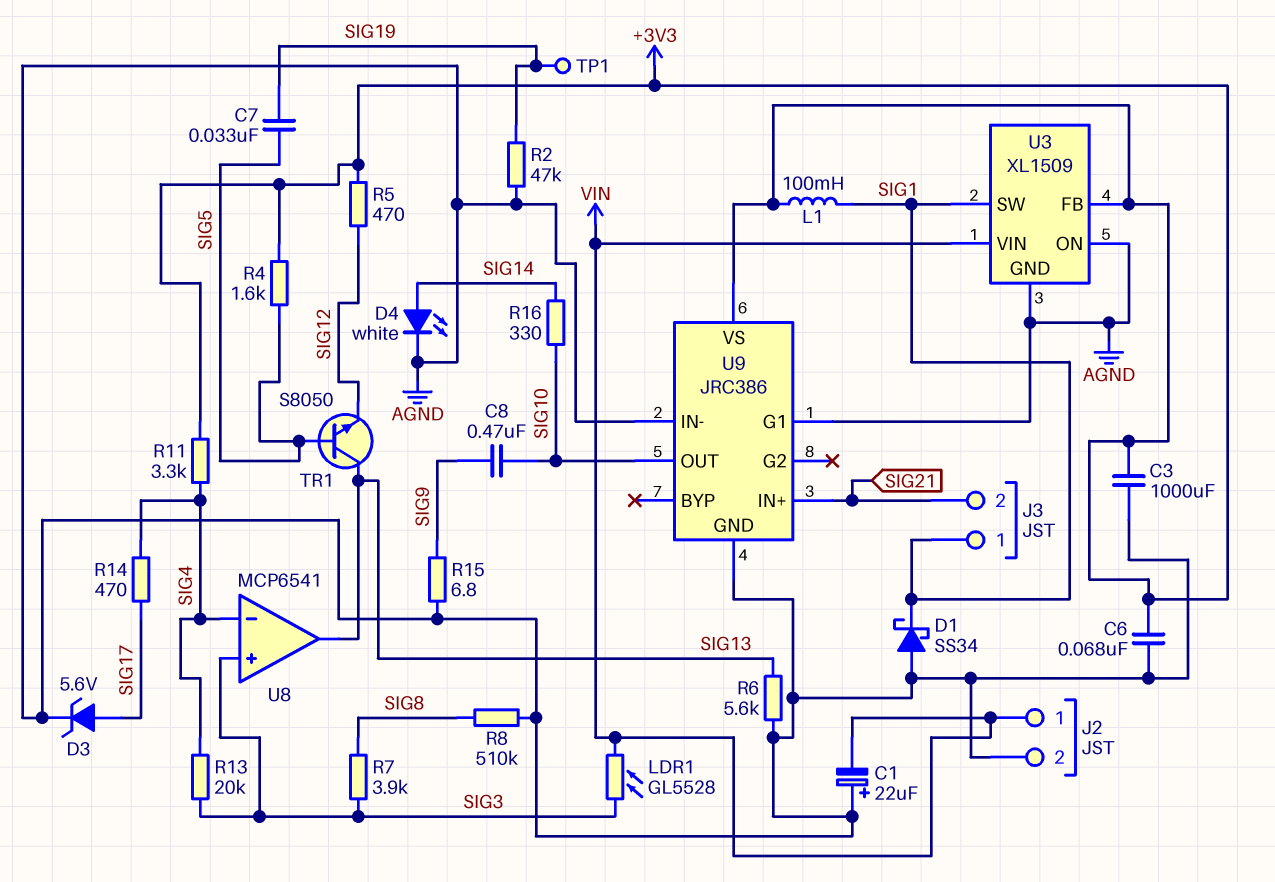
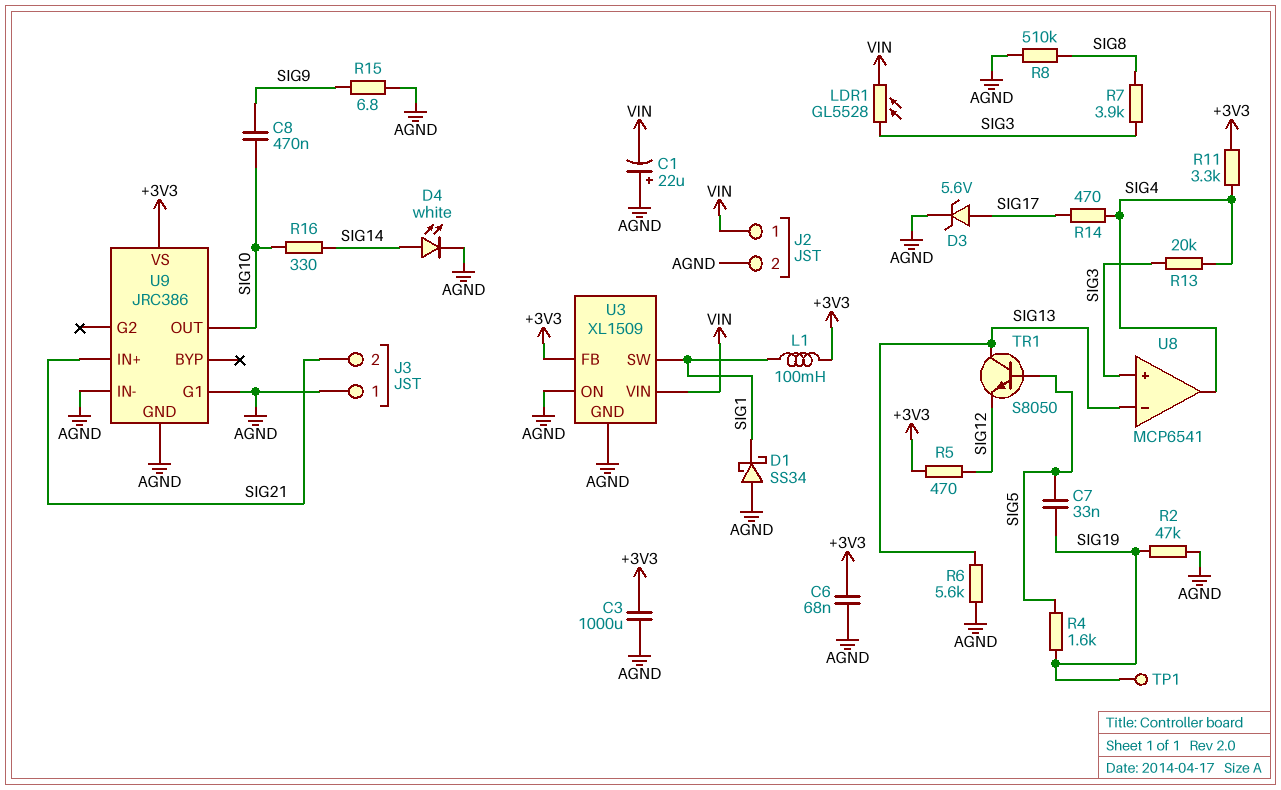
J3 pin 1: SIG1 -> AGND
R4: 1.6k (+3V3, SIG5) -> 1.6k (SIG5, SIG19)
U8 pin in-: SIG4 -> SIG13
U8 pin out: SIG13 -> SIG4

